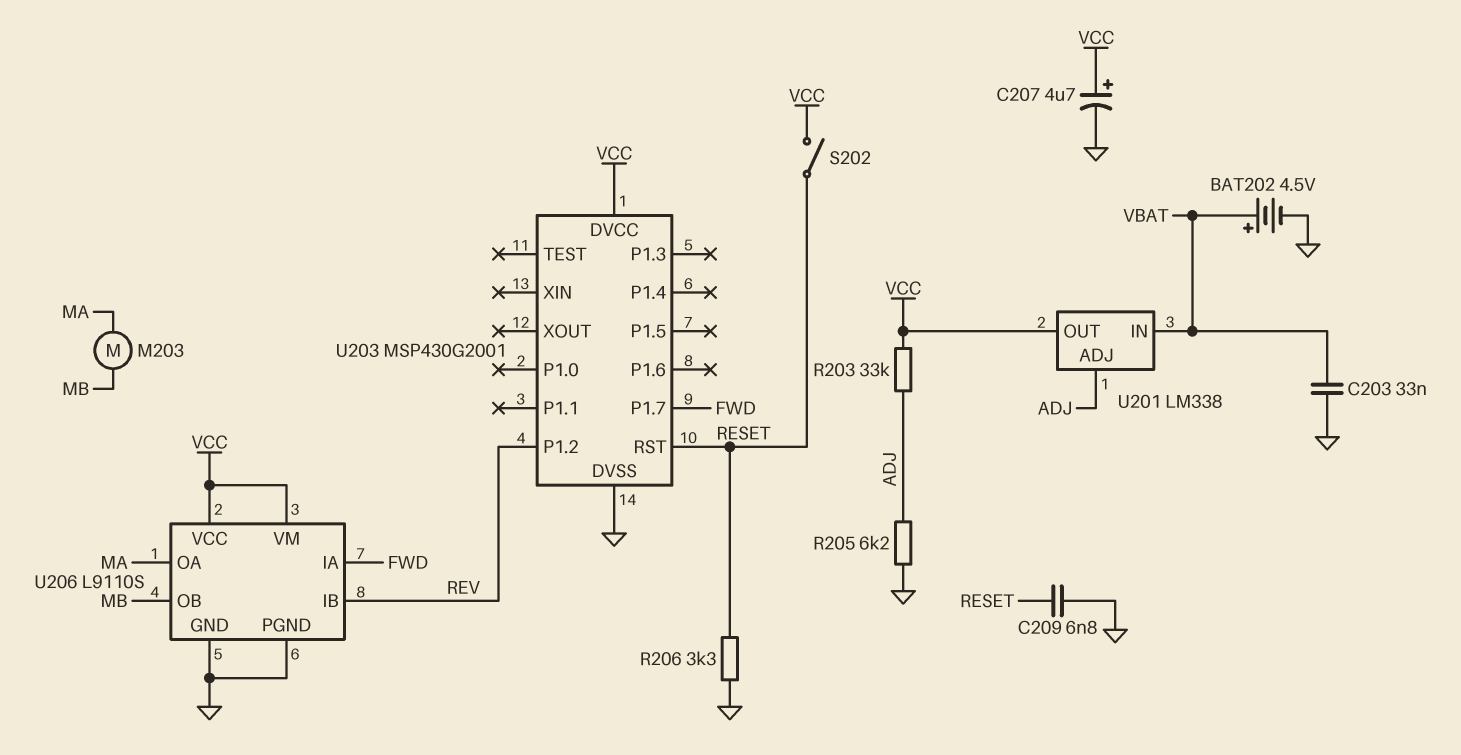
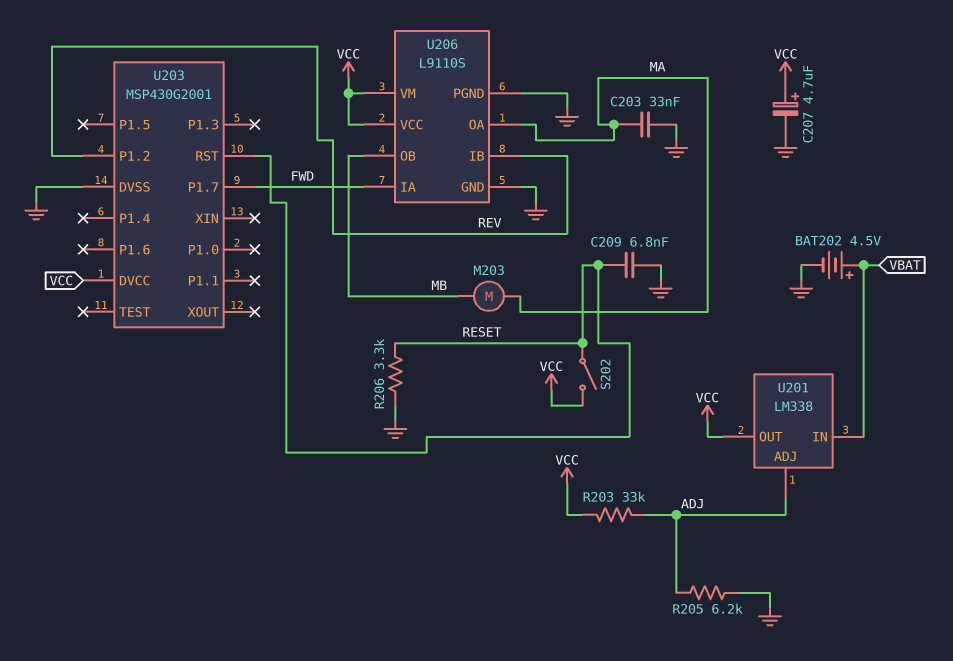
C203: 33nF (GND, VBAT) -> 33nF (GND, MA)

